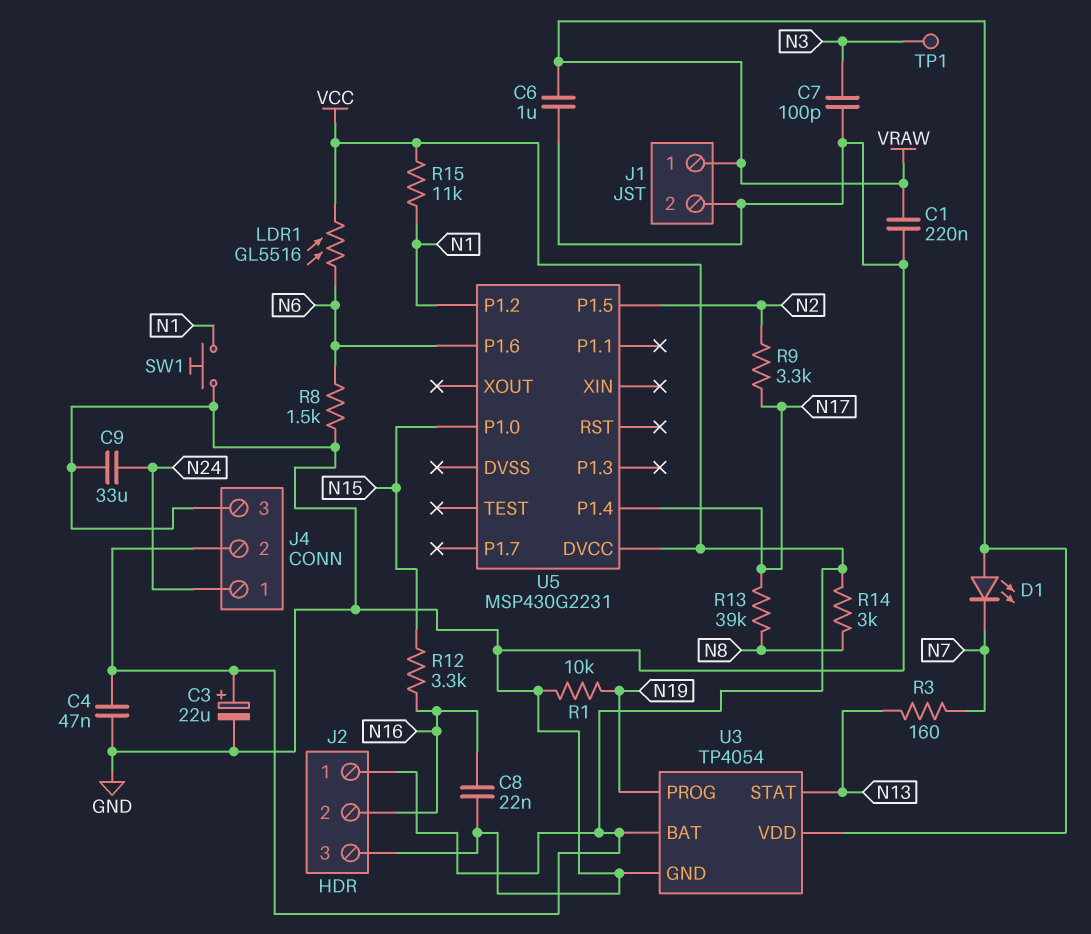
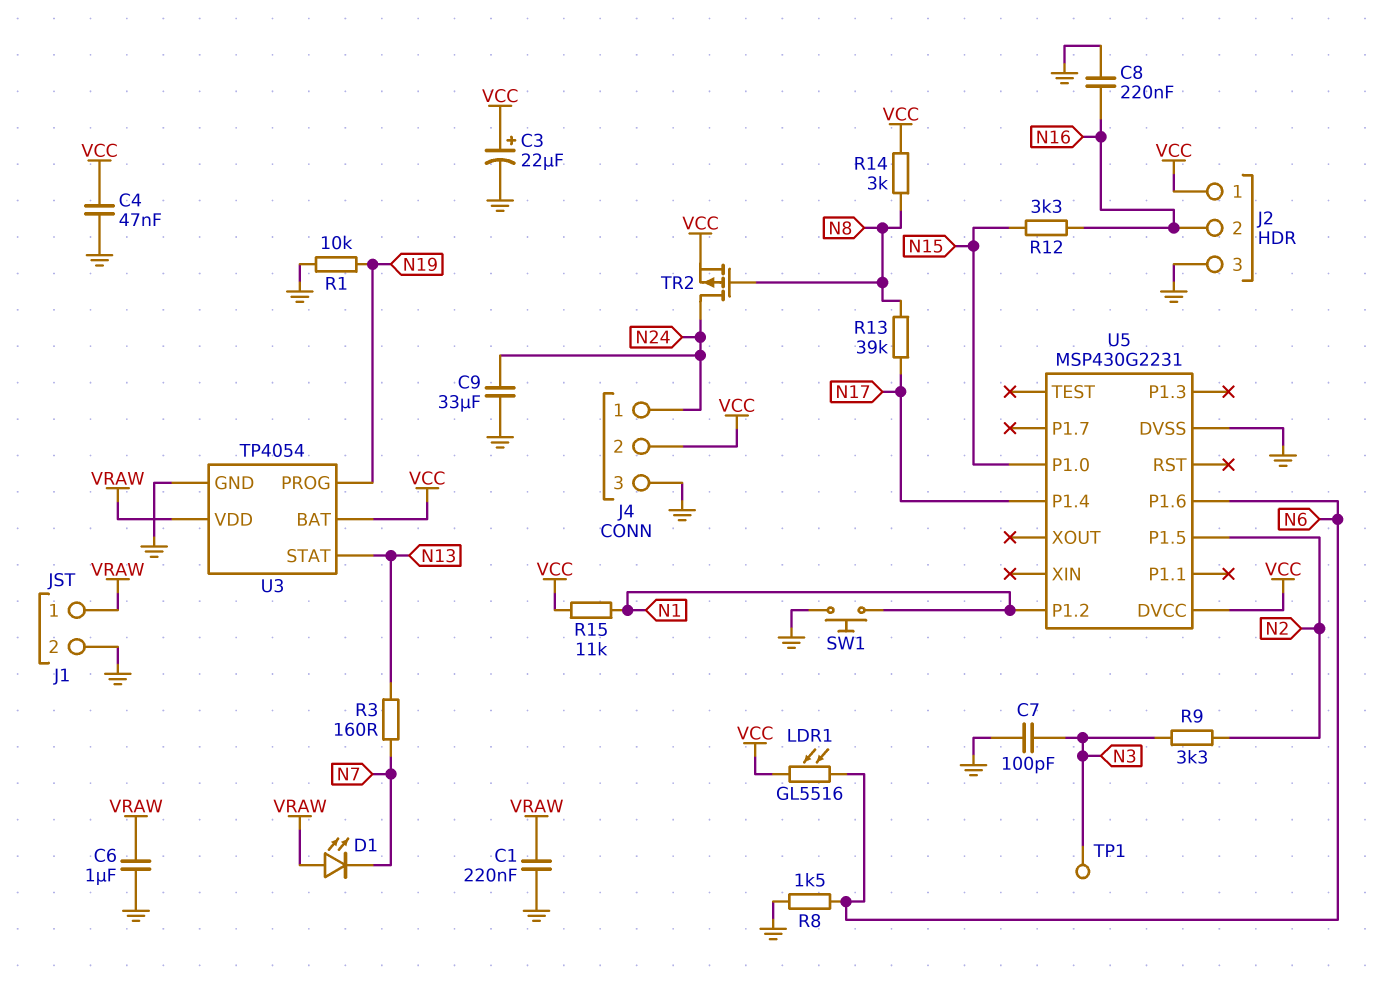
C8: 22nF (GND, N16) -> 220nF (GND, N16)
R9: 3.3k (N2, N17) -> 3.3k (N2, N3)
TR2: none -> PMOS (G N8, D N24, S VCC)
U5 pin DVSS: none -> GND

